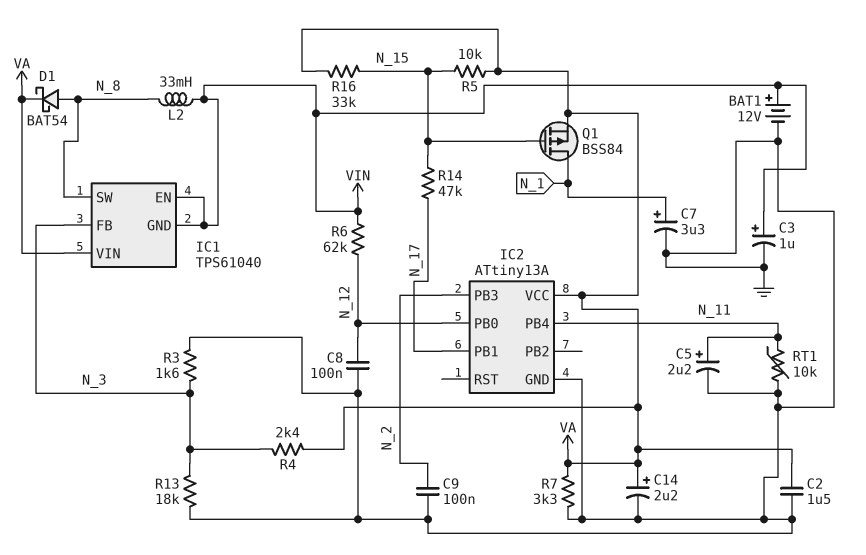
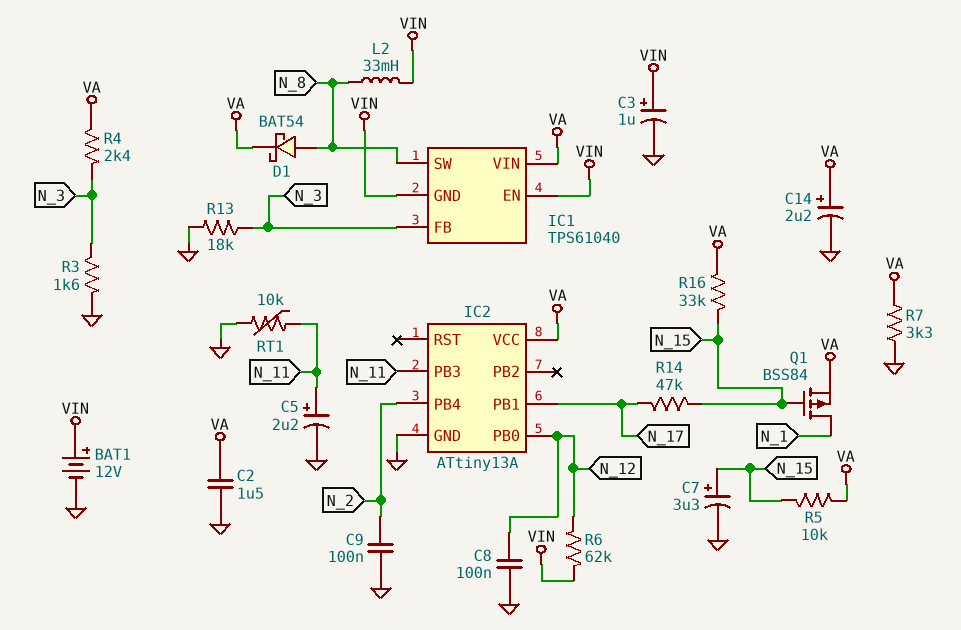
C7: 3.3uF (plus N_1, minus GND) -> 3.3uF (plus N_15, minus GND)
IC2 pin PB3: N_2 -> N_11
IC2 pin PB4: N_11 -> N_2

